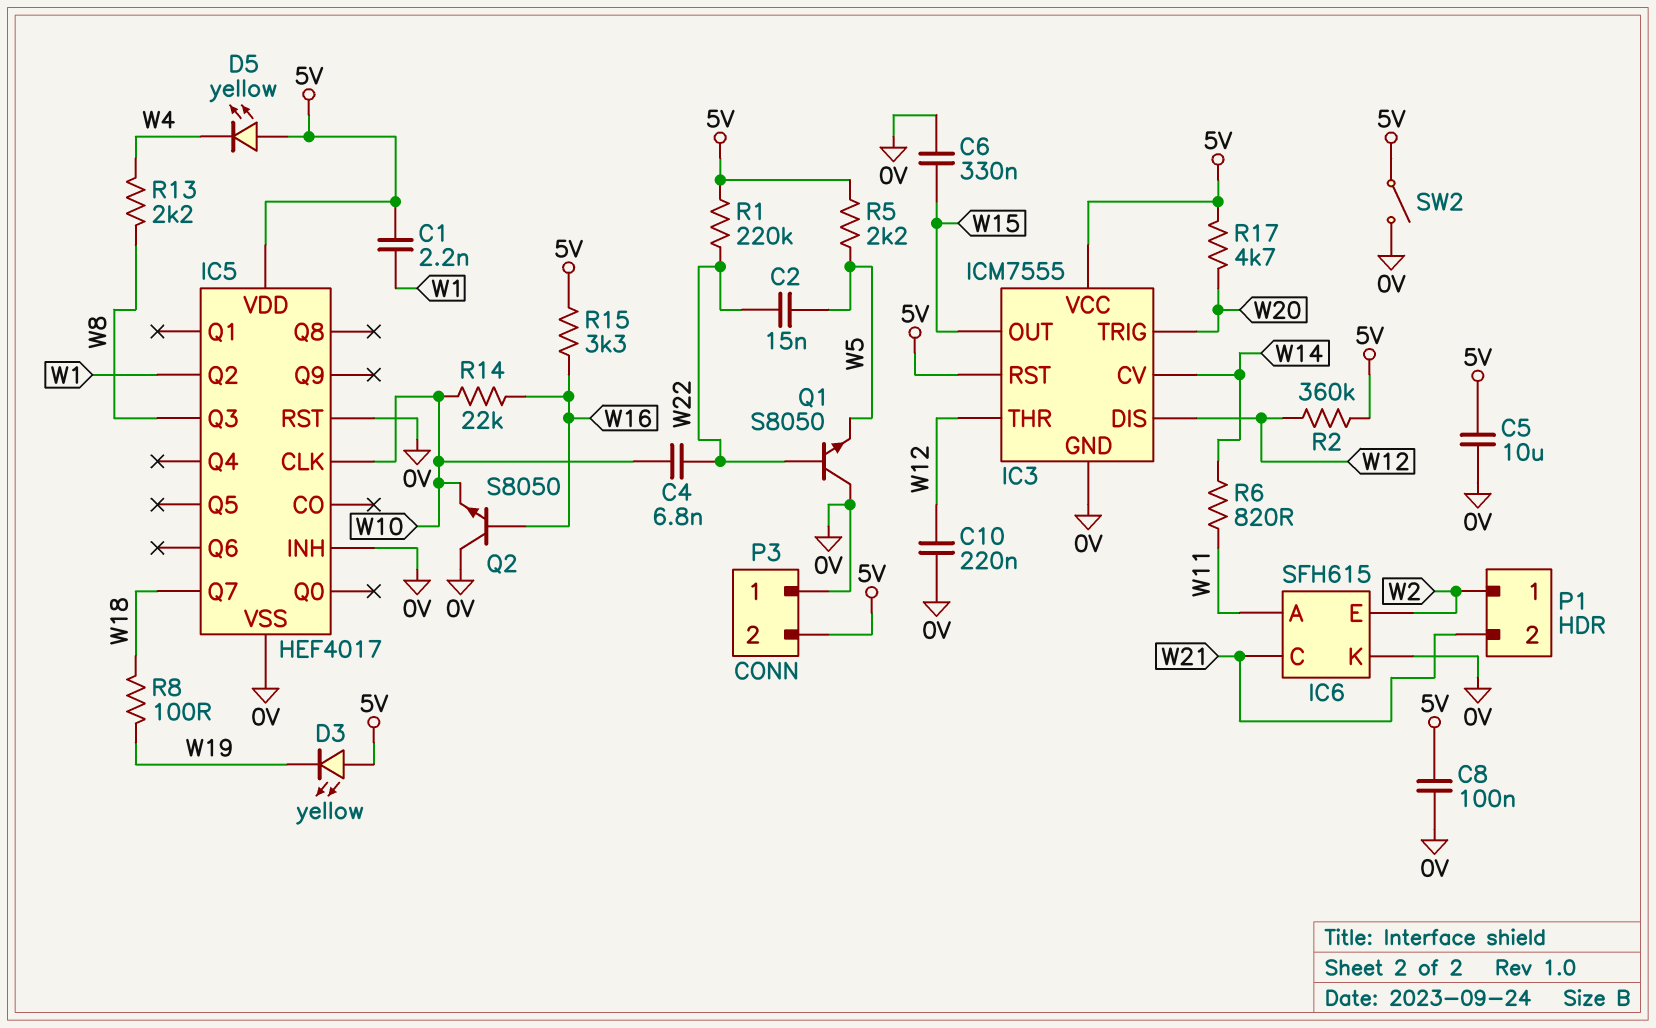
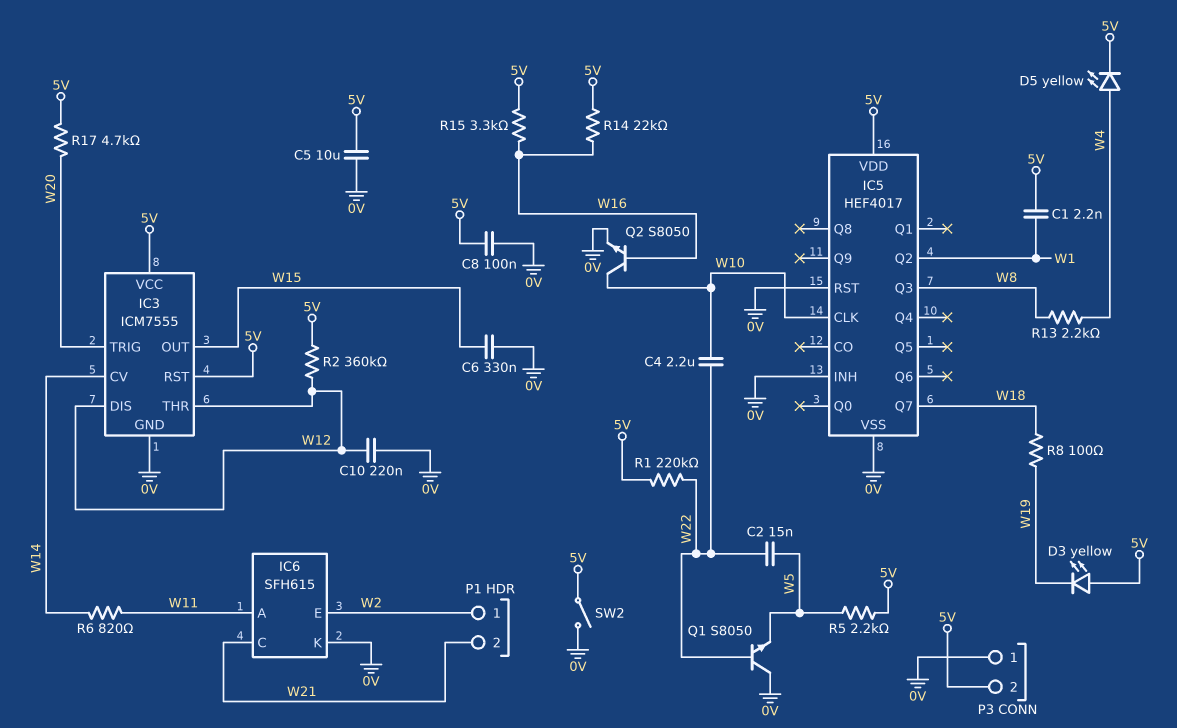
C4: 6.8nF (W10, W22) -> 2.2uF (W10, W22)
D5: LED yellow (A 5V, K W4) -> LED yellow (A W4, K 5V)
Q2: NPN S8050 (B W16, C 0V, E W10) -> NPN S8050 (B W16, C W10, E 0V)
R14: 22k (W10, W16) -> 22k (5V, W16)

